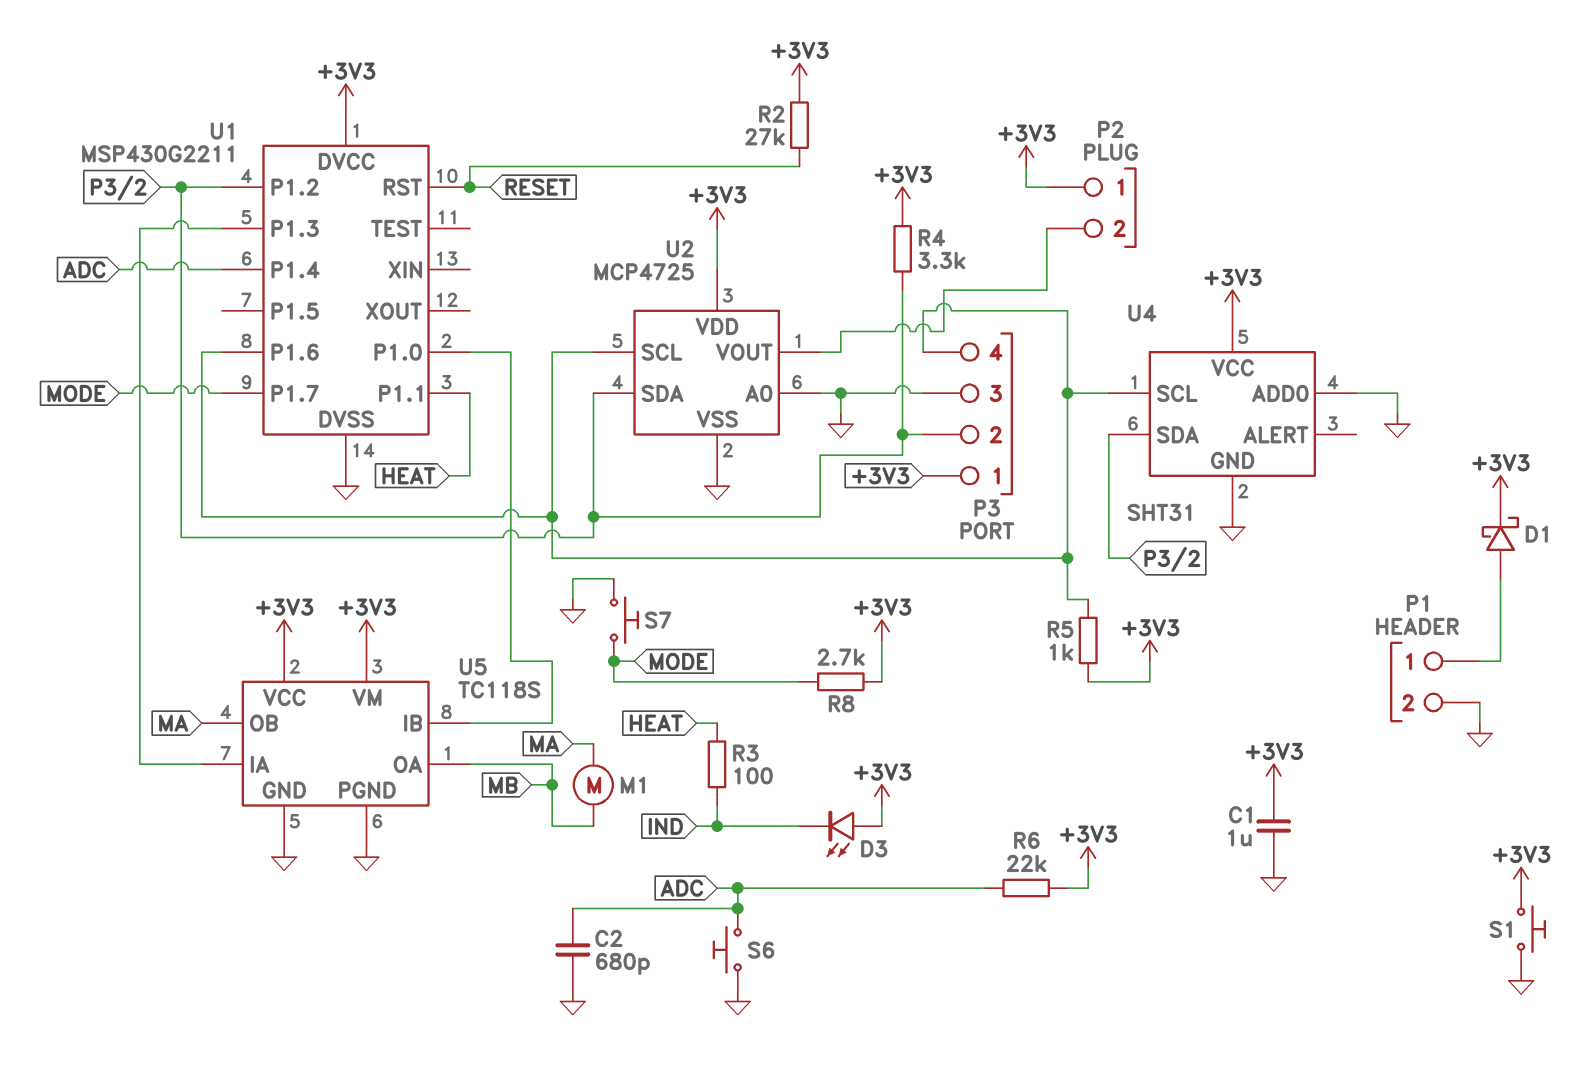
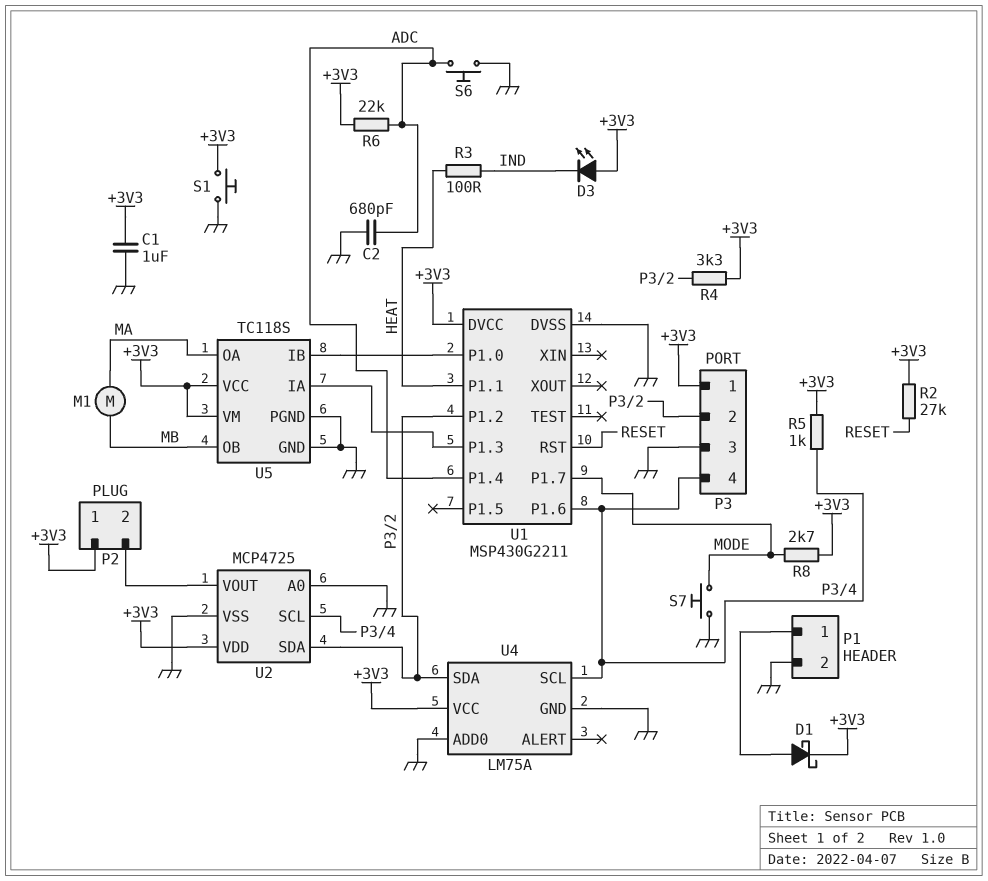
U4: SHT31 -> LM75A
U5 pin OA: MB -> MA
U5 pin OB: MA -> MB

